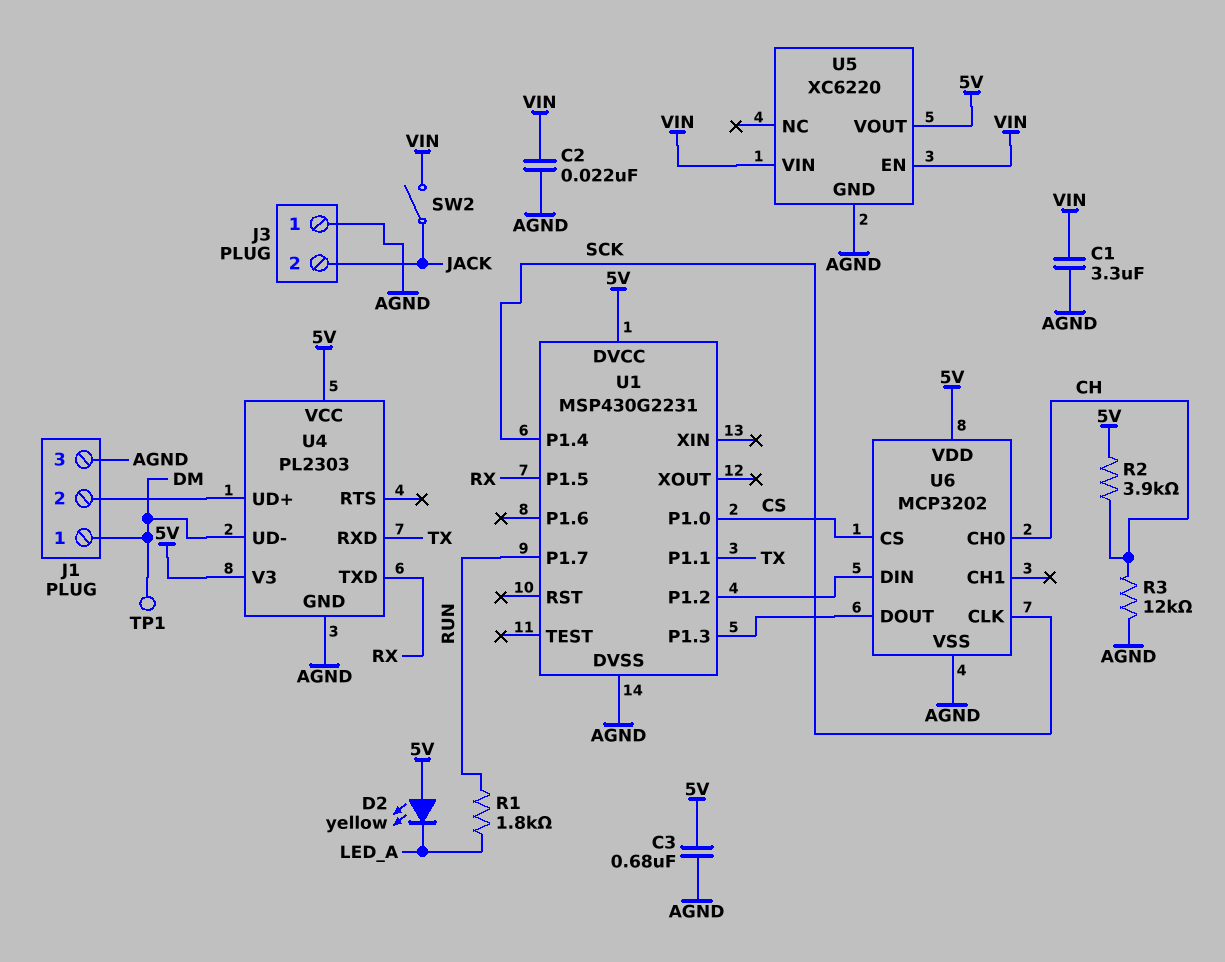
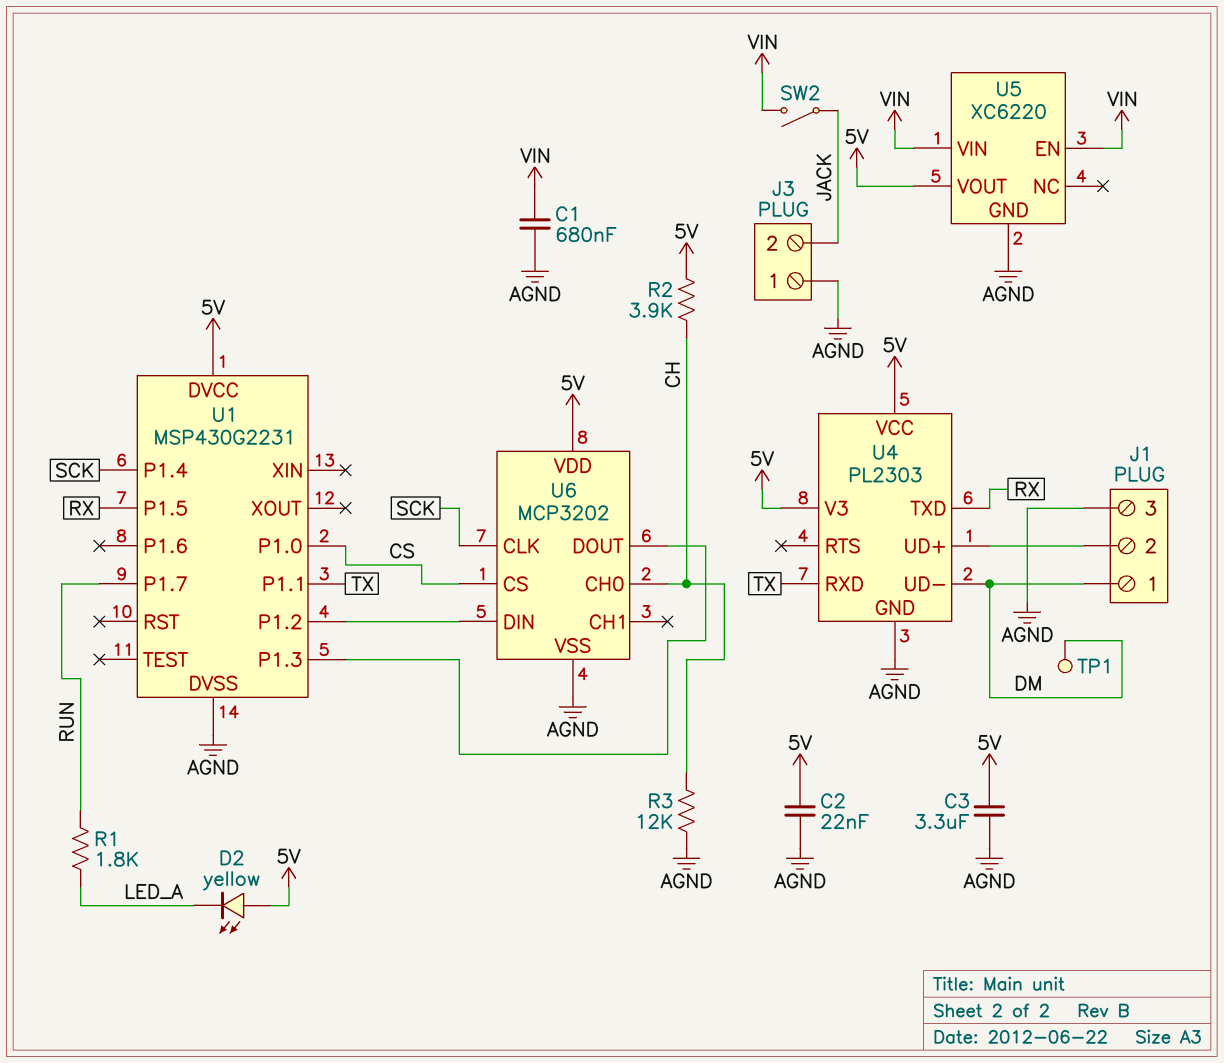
C1: 3.3uF (AGND, VIN) -> 680nF (AGND, VIN)
C2: 22nF (AGND, VIN) -> 22nF (5V, AGND)
C3: 680nF (5V, AGND) -> 3.3uF (5V, AGND)

